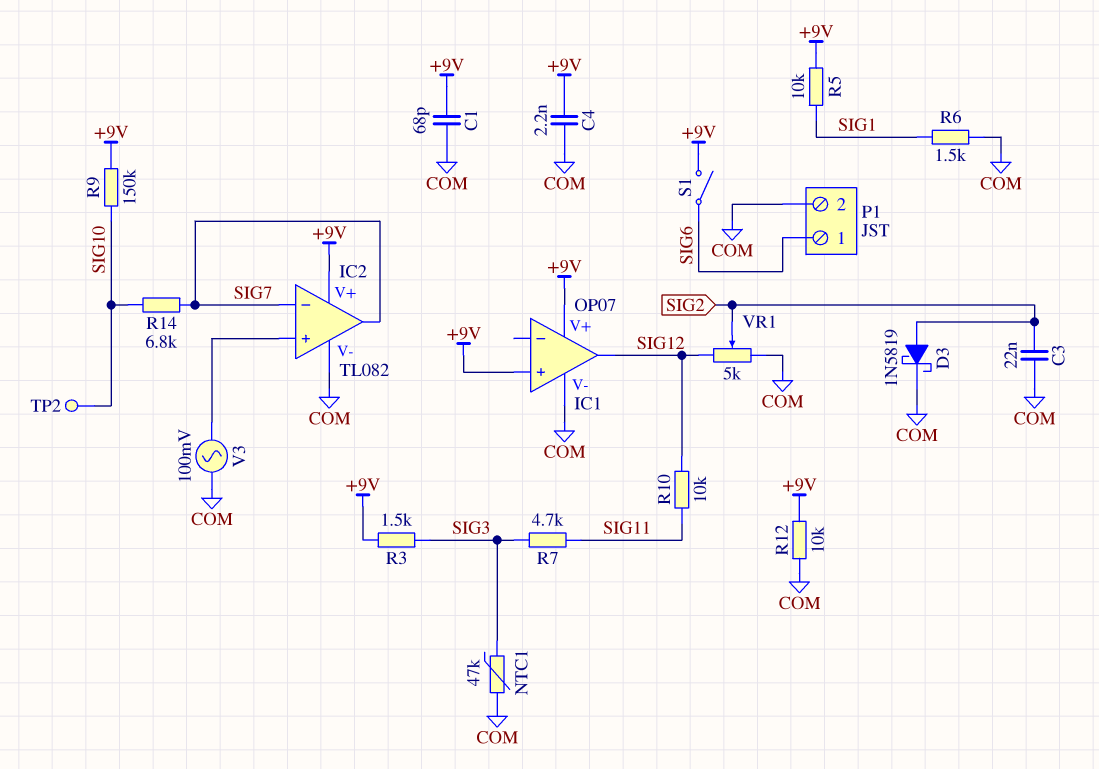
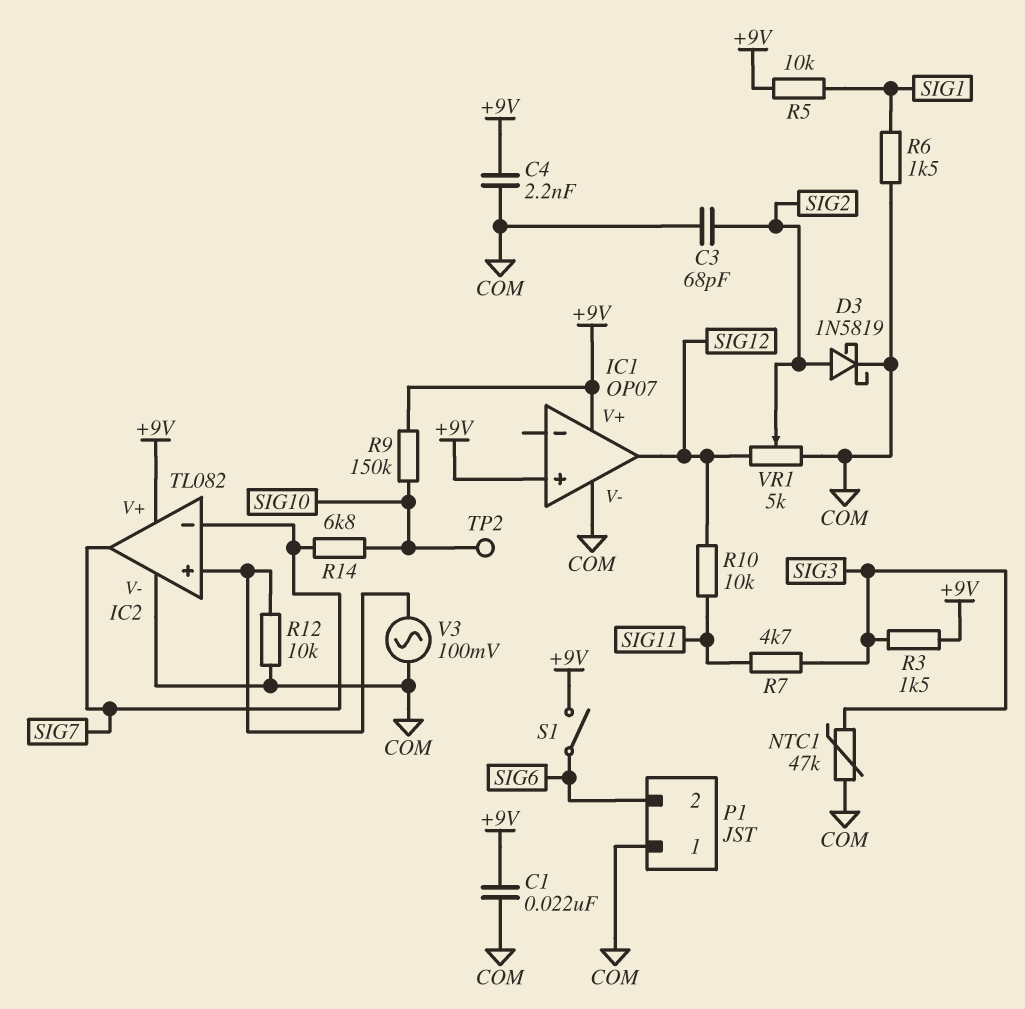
C1: 68pF (+9V, COM) -> 22nF (+9V, COM)
C3: 22nF (COM, SIG2) -> 68pF (COM, SIG2)
P1 pin 1: SIG6 -> COM
P1 pin 2: COM -> SIG6
R12: 10k (+9V, COM) -> 10k (COM, IC2/in+)

